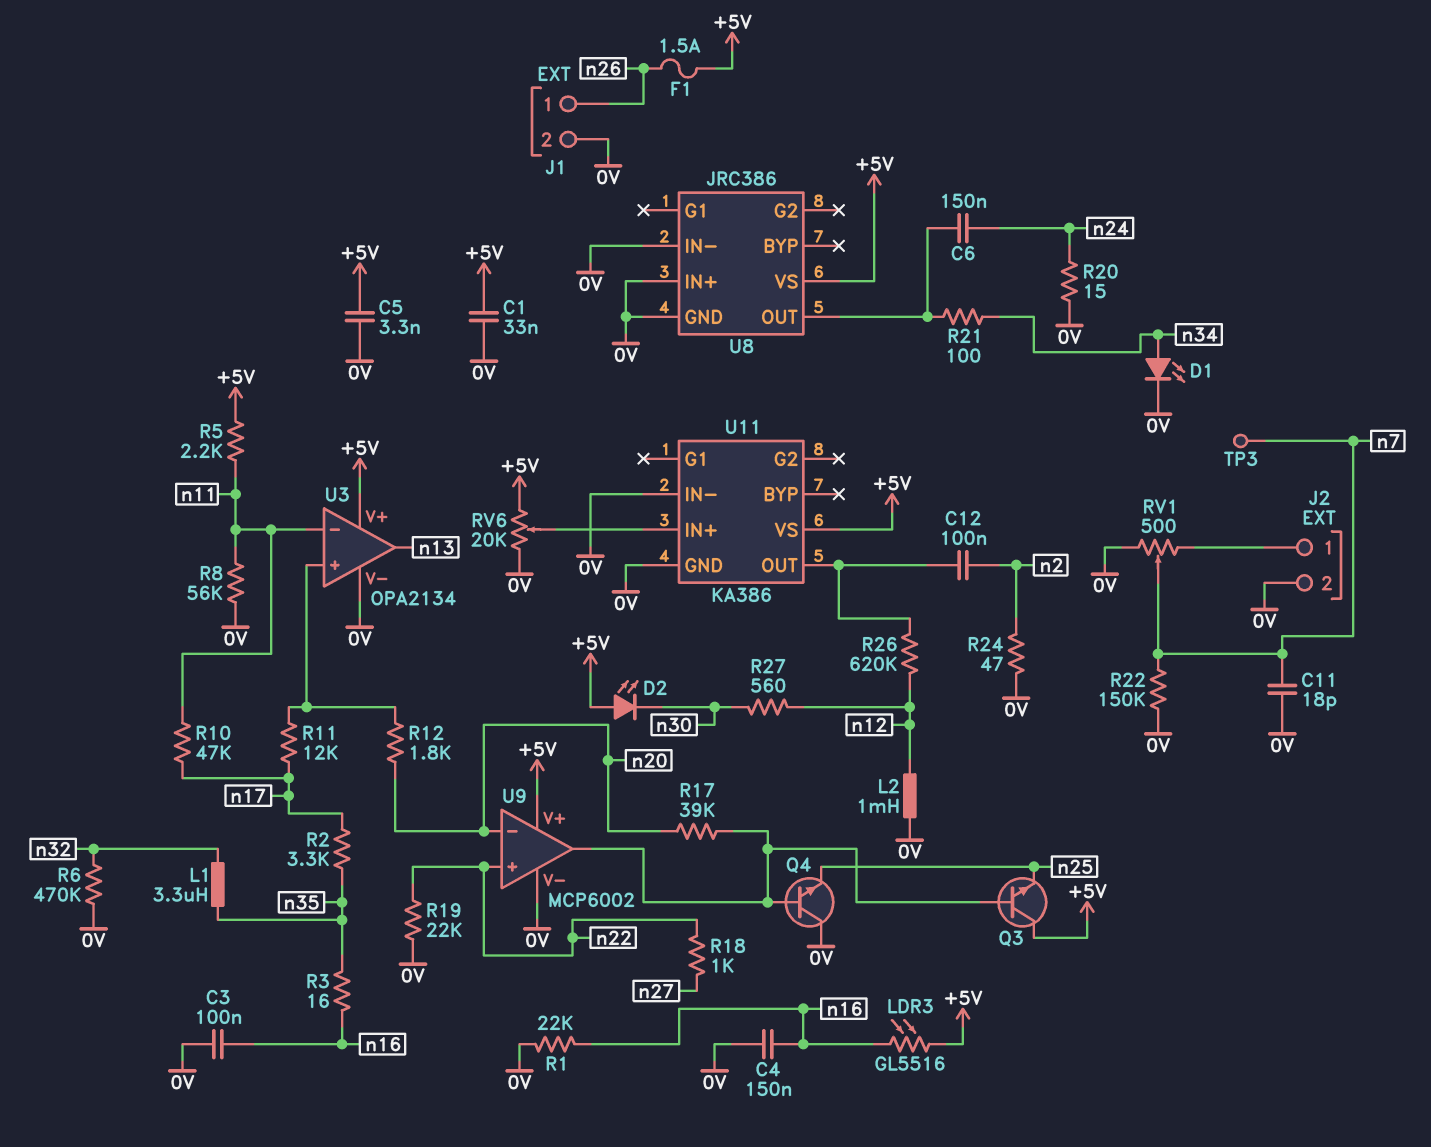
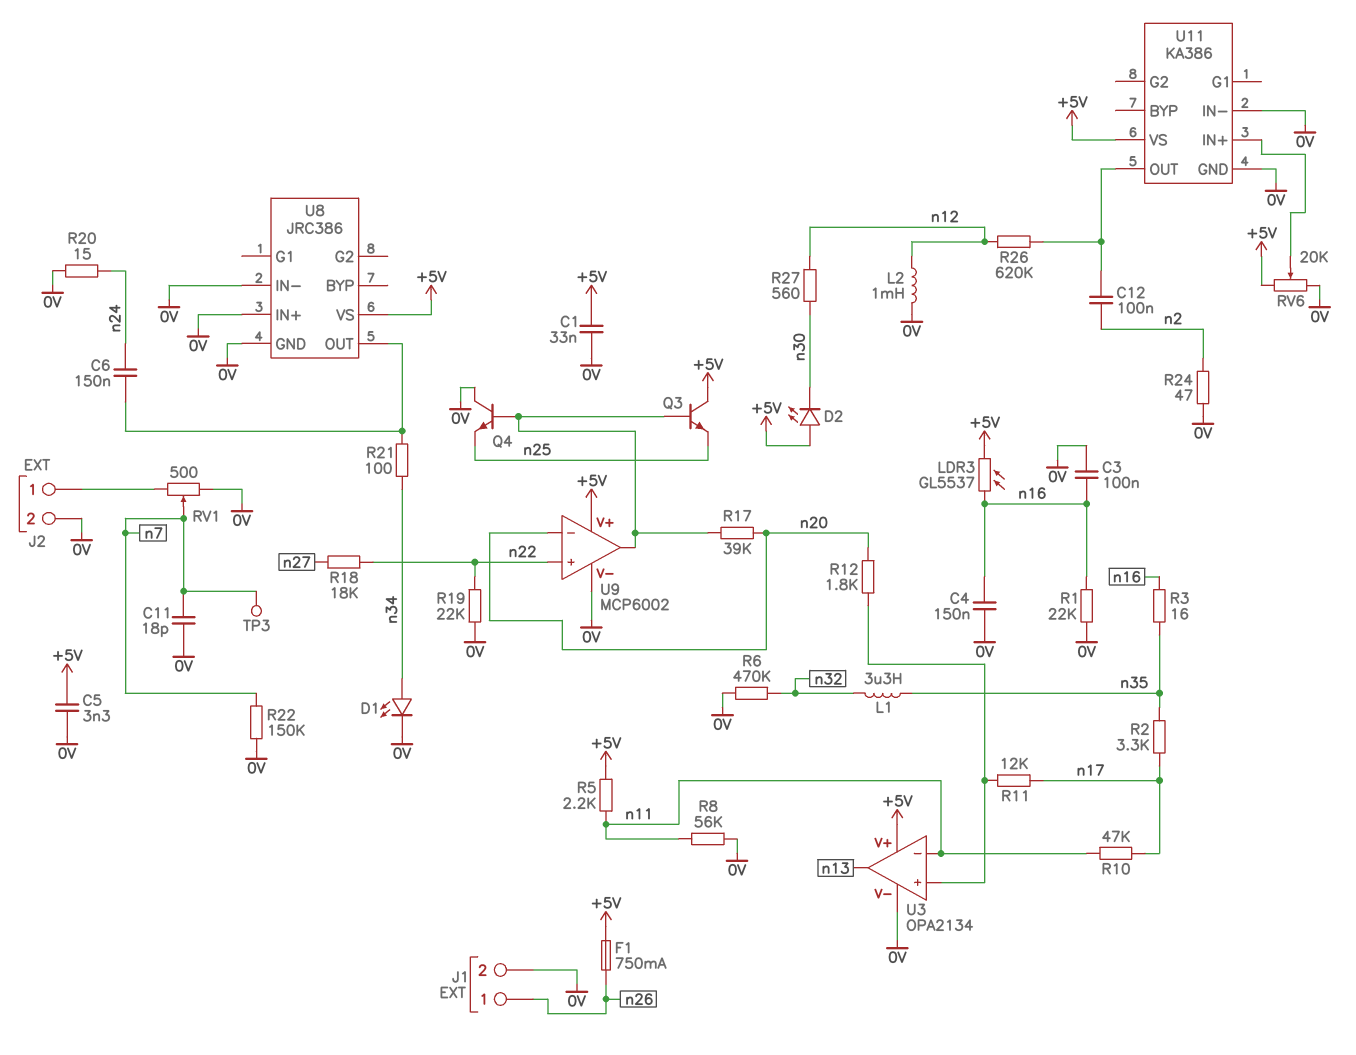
F1: 1.5A (+5V, n26) -> 750mA (+5V, n26)
LDR3: GL5516 (+5V, n16) -> GL5537 (+5V, n16)
R18: 1k (n22, n27) -> 18k (n22, n27)

